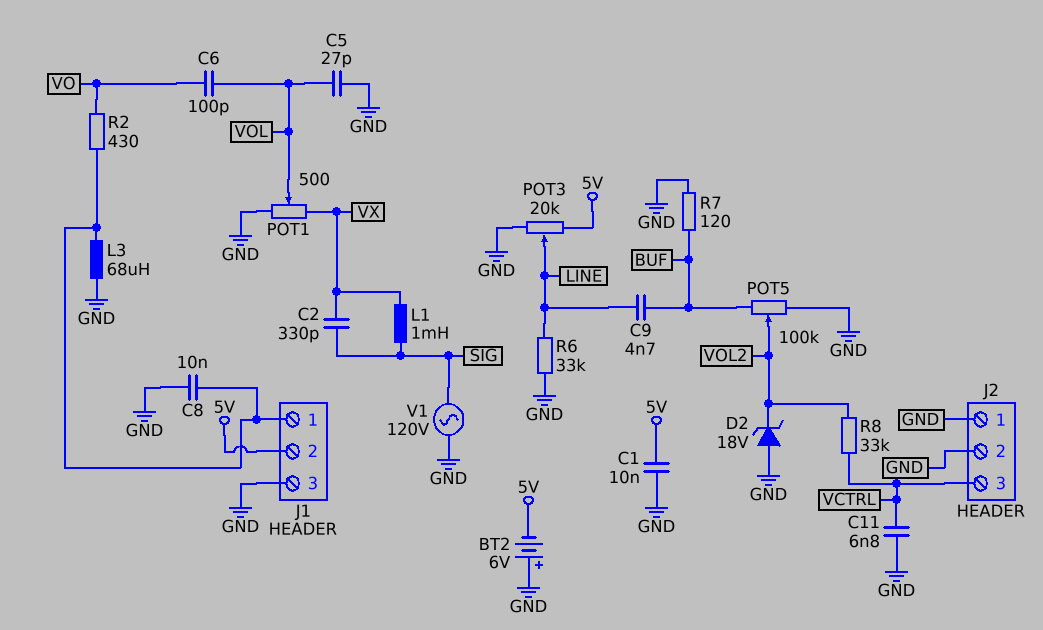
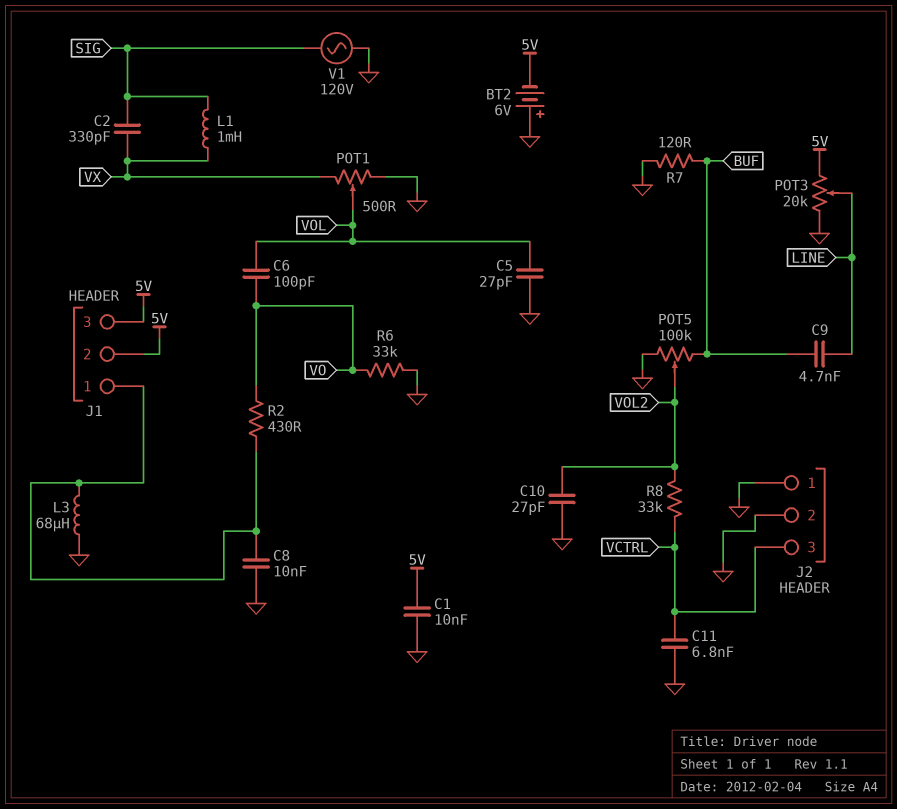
C10: none -> 27pF (GND, VOL2)
D2: zener 18V (A GND, K VOL2) -> none
J1 pin 3: GND -> 5V
R6: 33k (GND, LINE) -> 33k (GND, VO)

